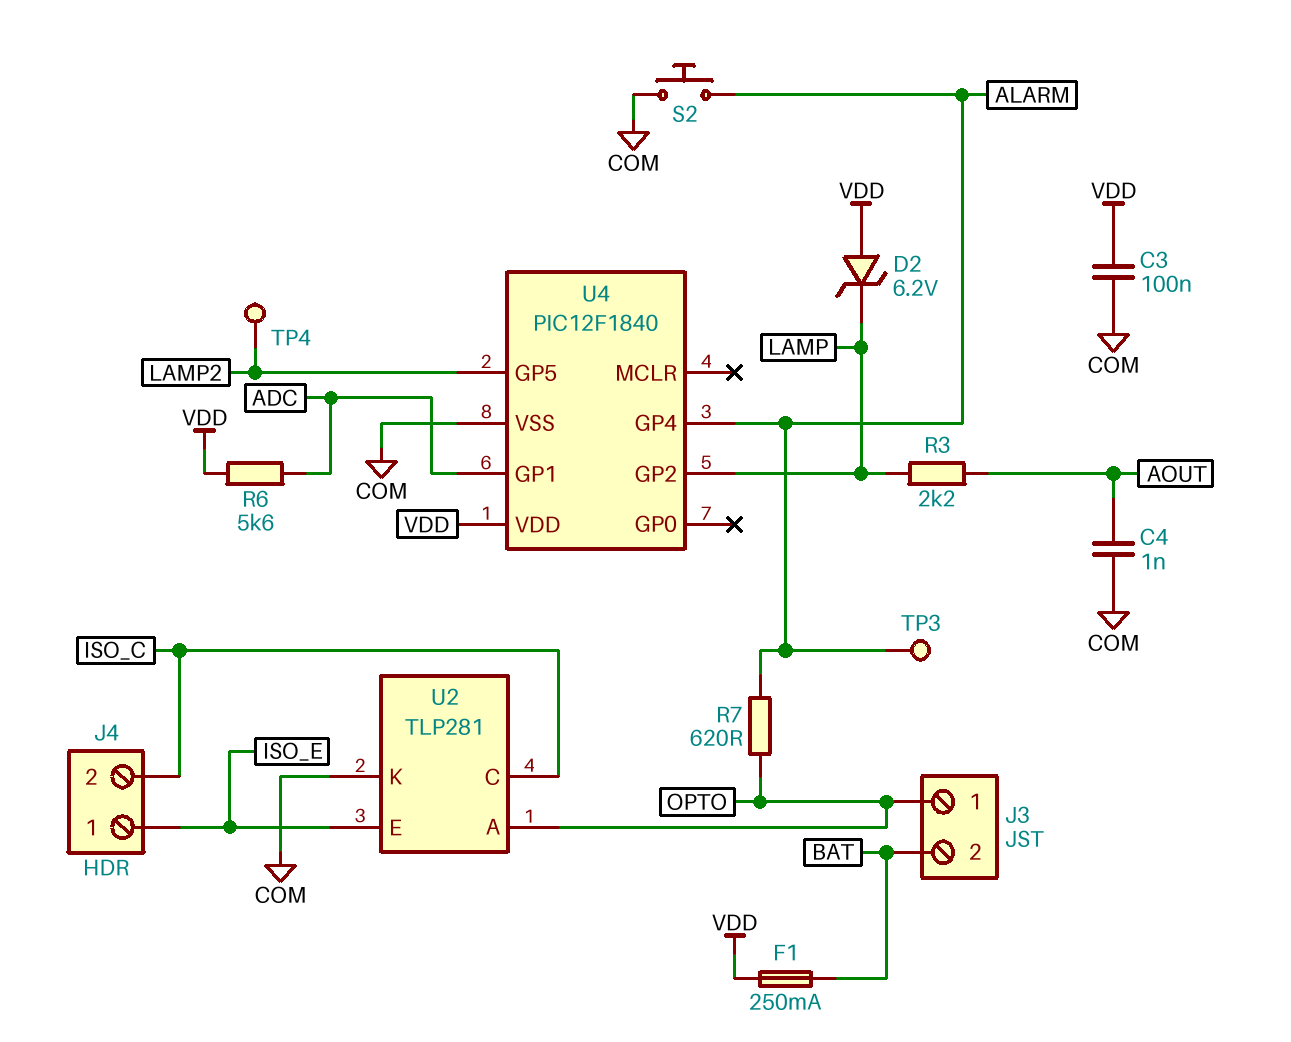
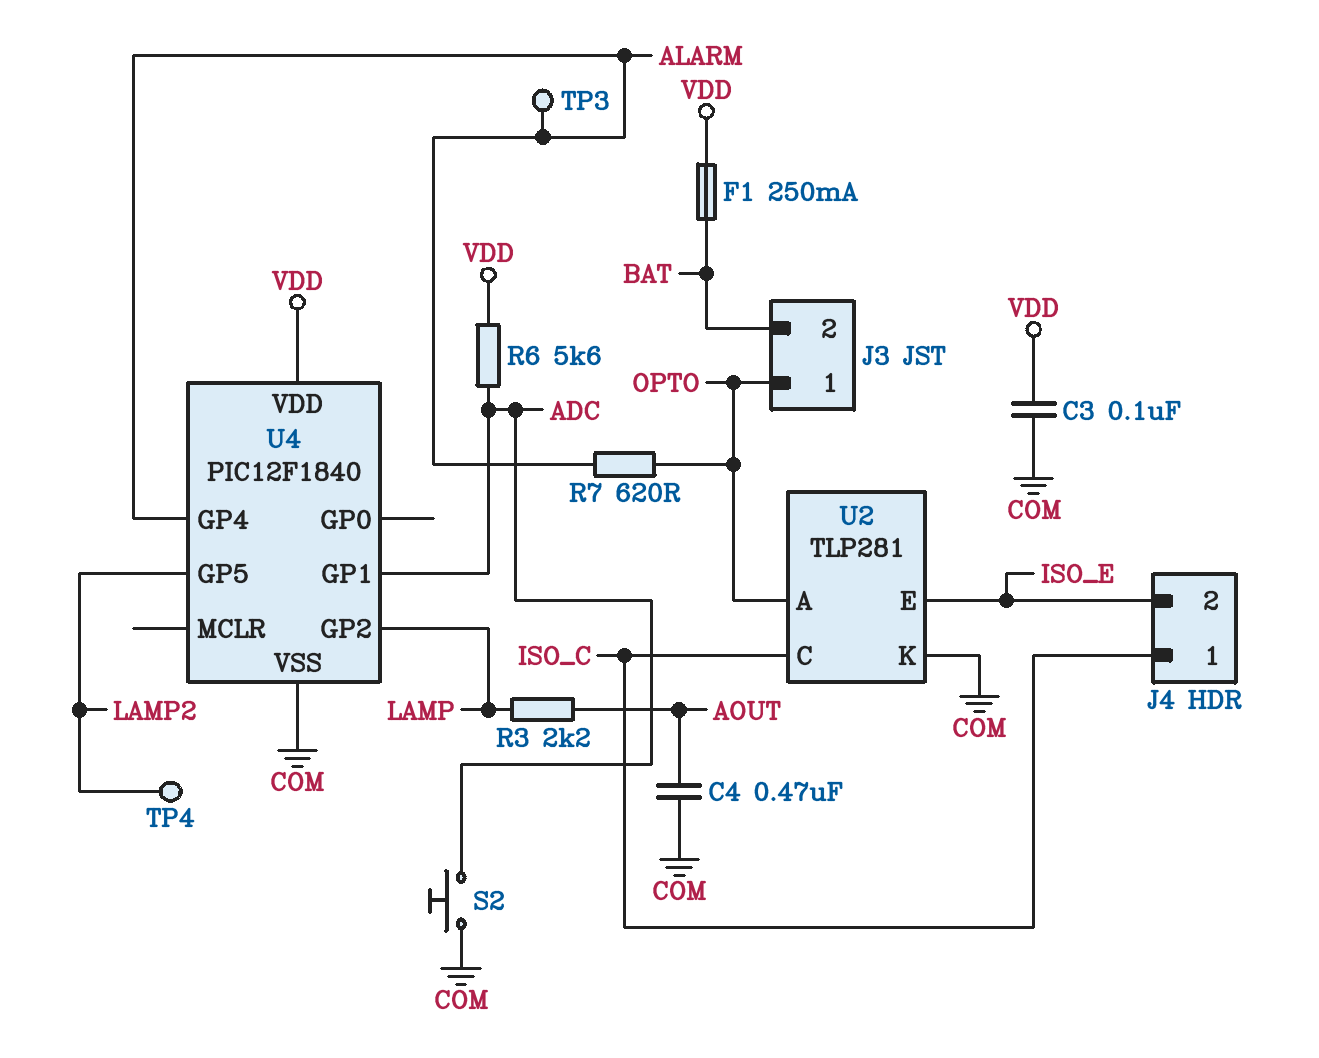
C4: 1nF (AOUT, COM) -> 470nF (AOUT, COM)
D2: zener 6.2V (A VDD, K LAMP) -> none
J4 pin 1: ISO_E -> ISO_C
J4 pin 2: ISO_C -> ISO_E
S2: button (ALARM, COM) -> button (ADC, COM)

